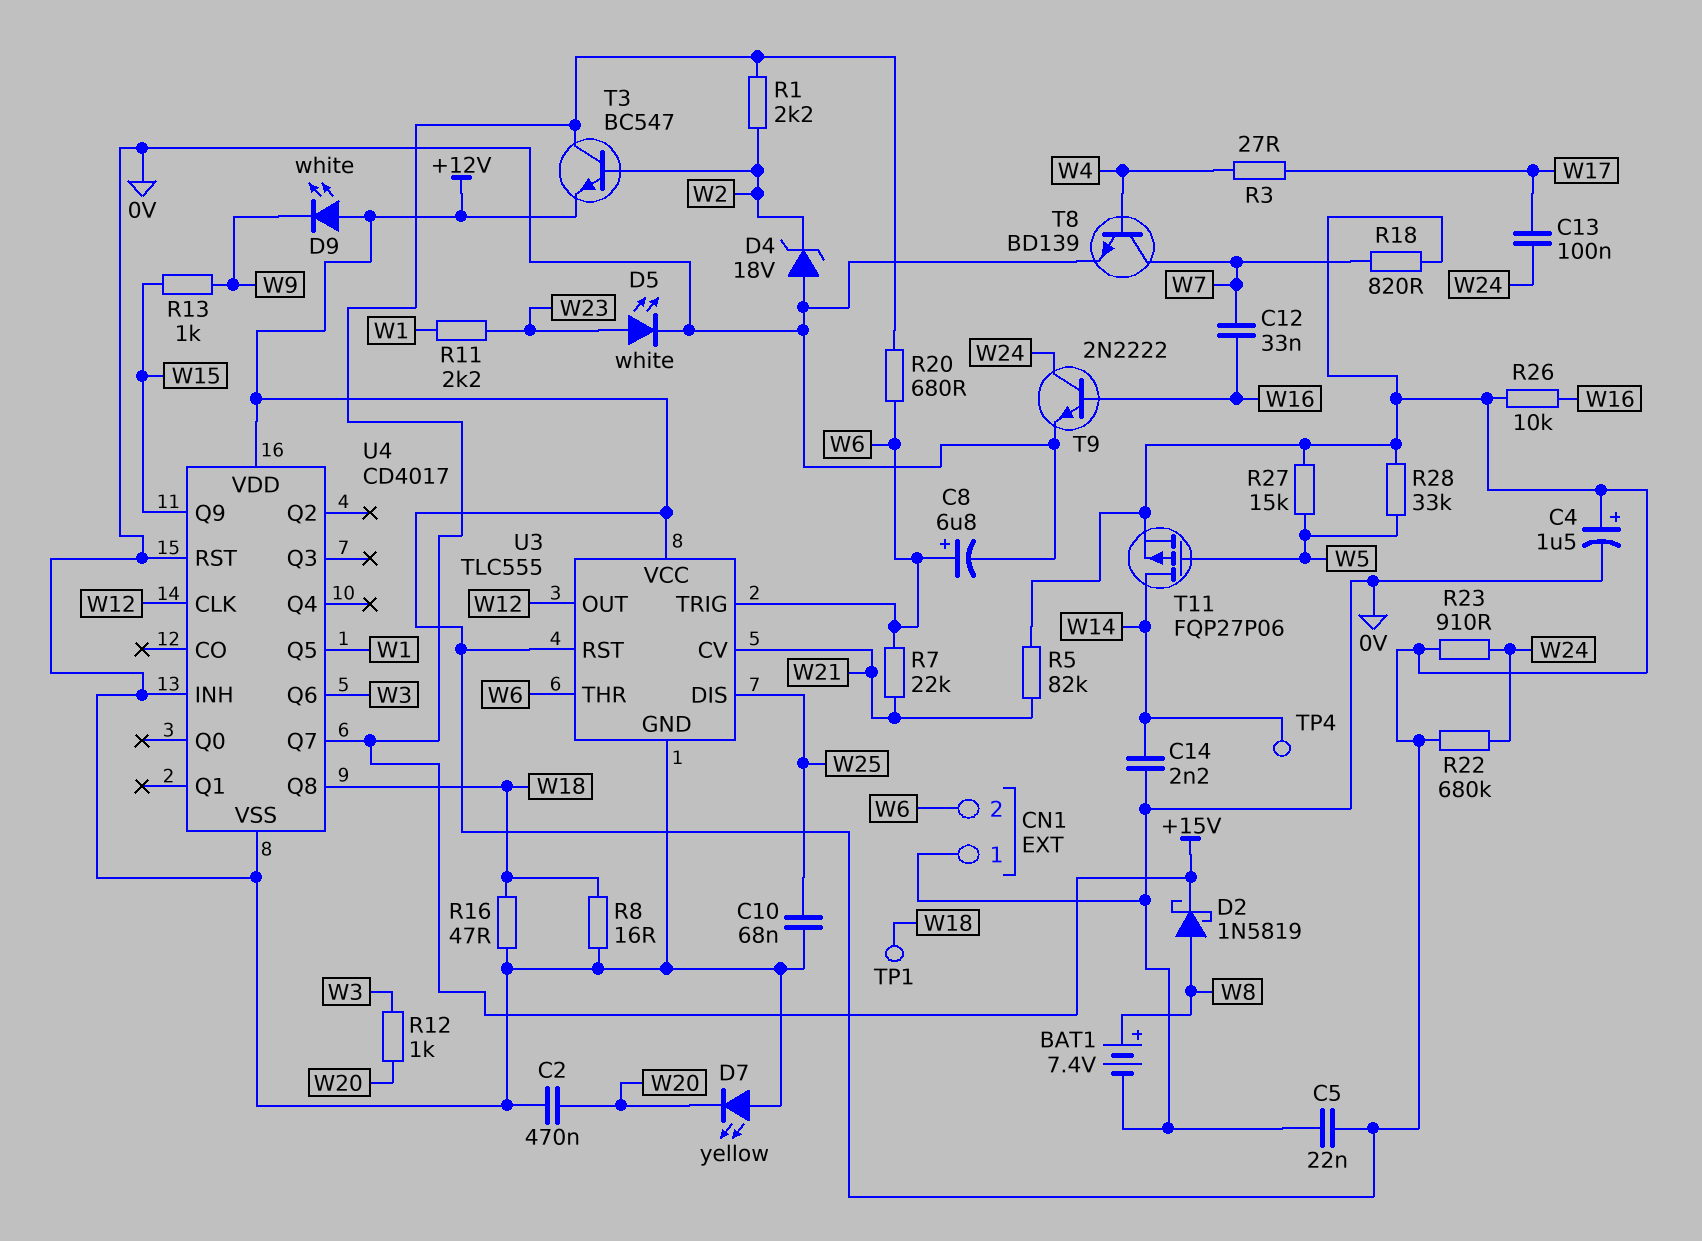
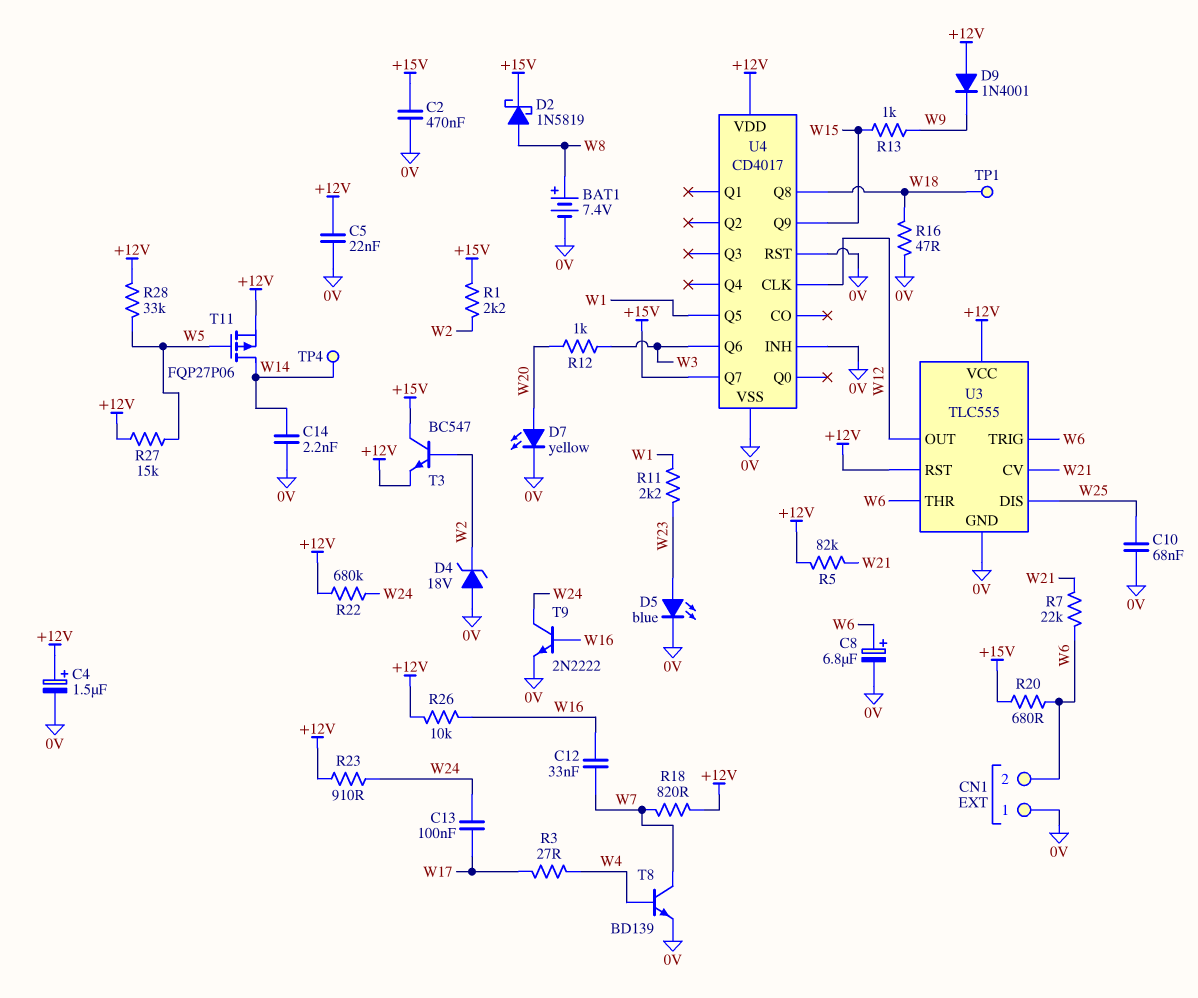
C2: 470nF (0V, W20) -> 470nF (+15V, 0V)
D5: LED white (A W23, K 0V) -> LED blue (A W23, K 0V)
D7: LED yellow (A 0V, K W20) -> LED yellow (A W20, K 0V)
D9: LED white (A +12V, K W9) -> diode 1N4001 (A +12V, K W9)
R8: 16 (0V, W18) -> none

